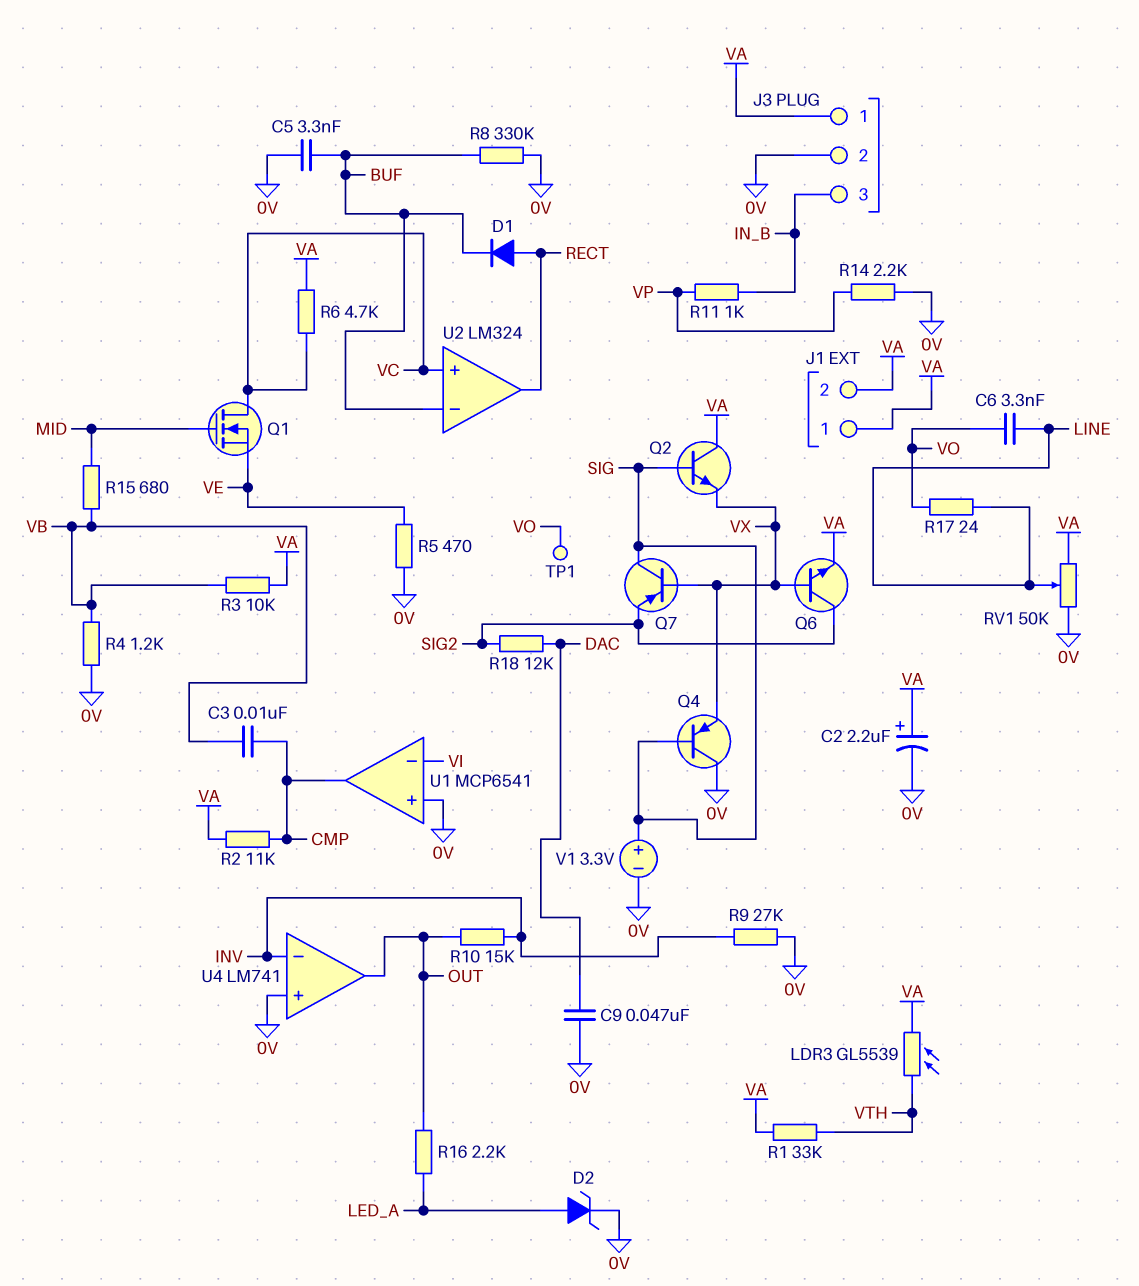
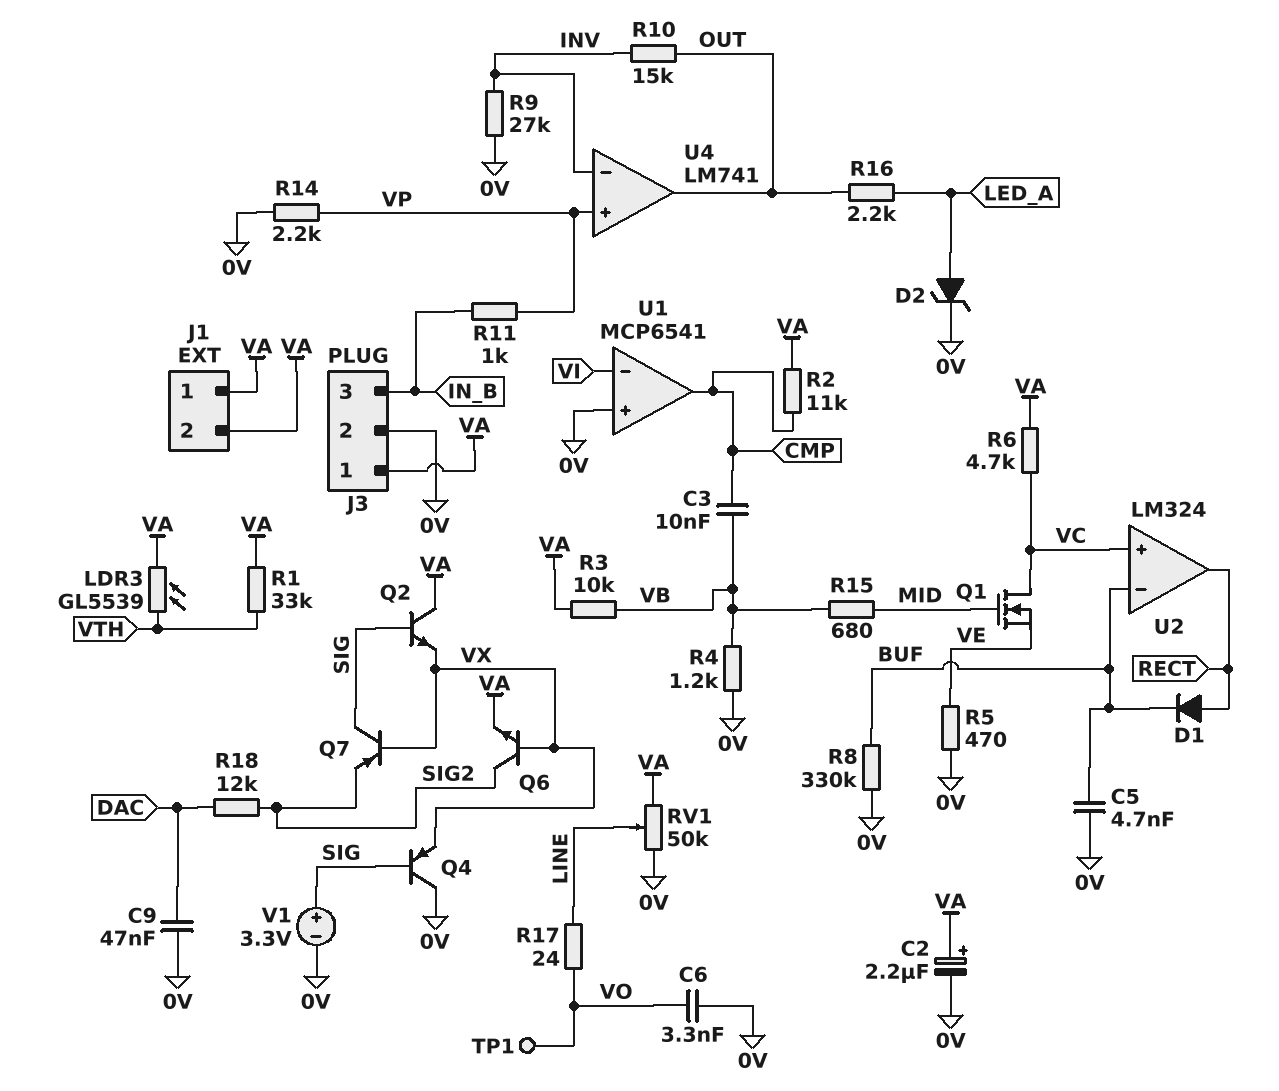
C5: 3.3nF (0V, BUF) -> 4.7nF (0V, BUF)
C6: 3.3nF (LINE, VO) -> 3.3nF (0V, VO)
U4 pin in+: 0V -> VP

